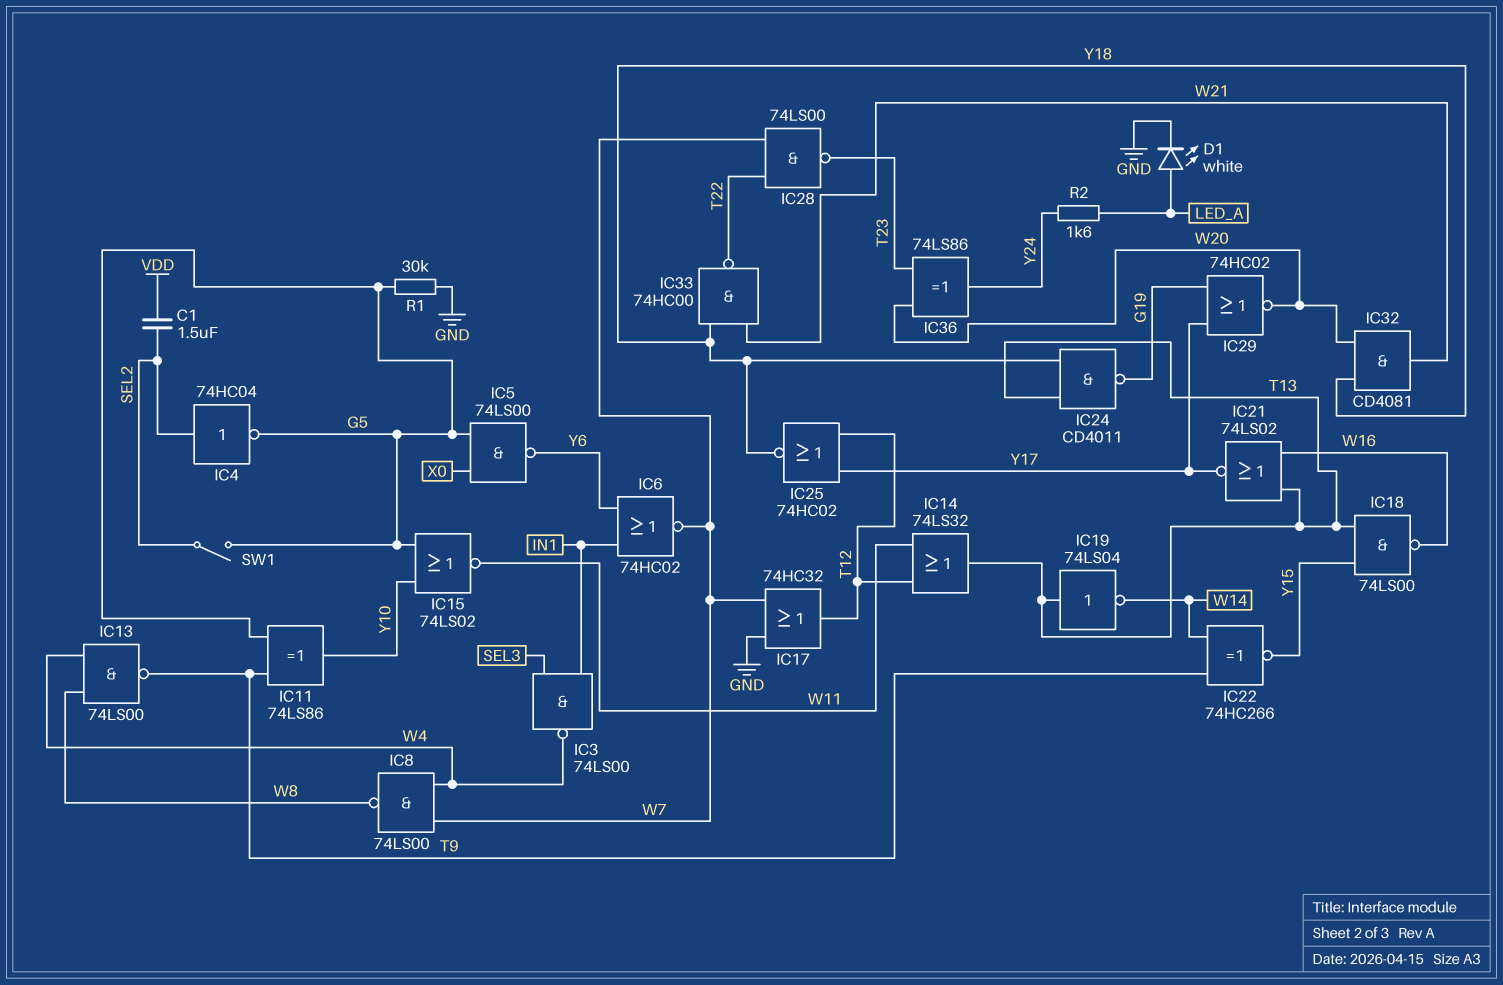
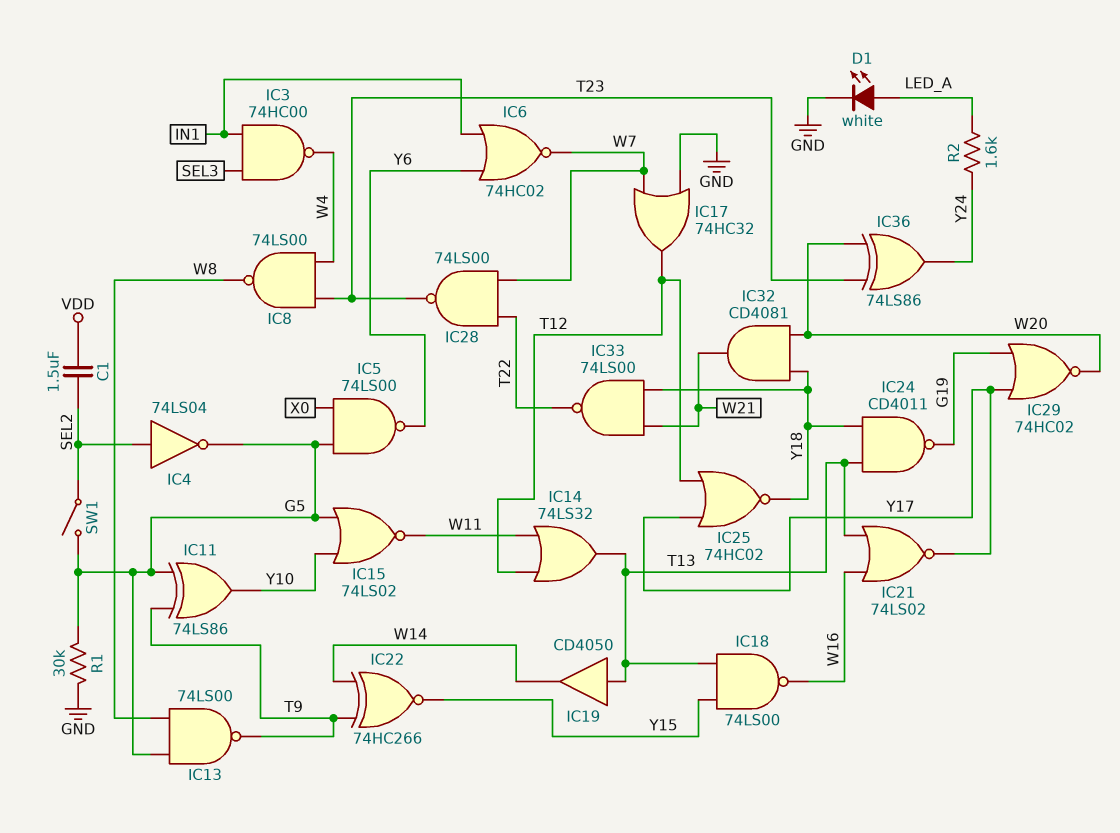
IC3: NAND 74LS00 (in IN1, in SEL3, out W4) -> NAND 74HC00 (in IN1, in SEL3, out W4)
IC4: NOT 74HC04 (in SEL2, out G5) -> NOT 74LS04 (in SEL2, out G5)
IC8: NAND 74LS00 (in W4, in W7, out W8) -> NAND 74LS00 (in T23, in W4, out W8)
IC13: NAND 74LS00 (in W4, in W8, out T9) -> NAND 74LS00 (in G5, in W8, out T9)
IC19: NOT 74LS04 (in T13, out W14) -> buffer CD4050 (in T13, out W14)
IC33: NAND 74HC00 (in W21, in Y18, out T22) -> NAND 74LS00 (in W21, in Y18, out T22)

